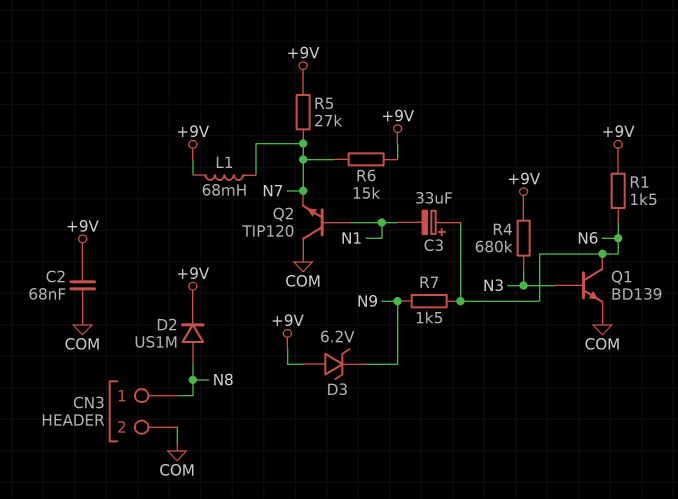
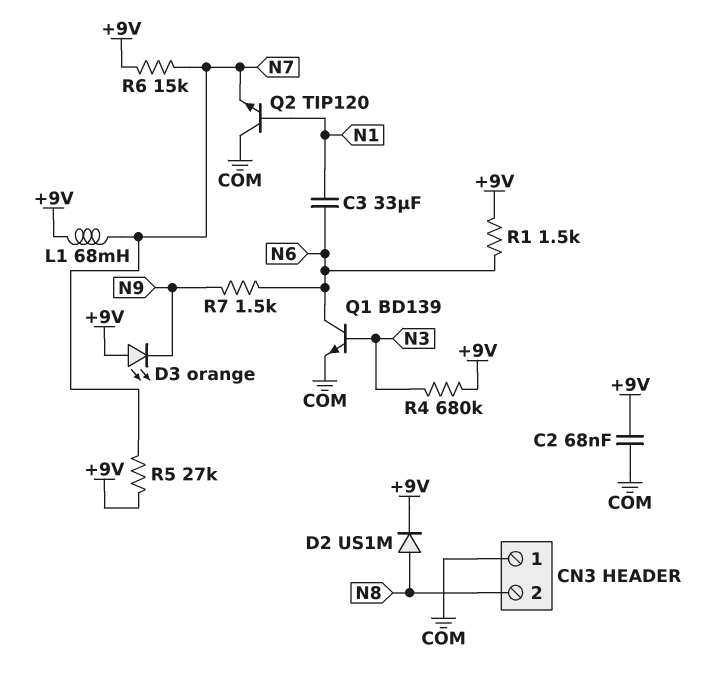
C3: 33uF (plus N6, minus N1) -> 33uF (N1, N6)
CN3 pin 1: N8 -> COM
CN3 pin 2: COM -> N8
D3: zener 6.2V (A +9V, K N9) -> LED orange (A +9V, K N9)

